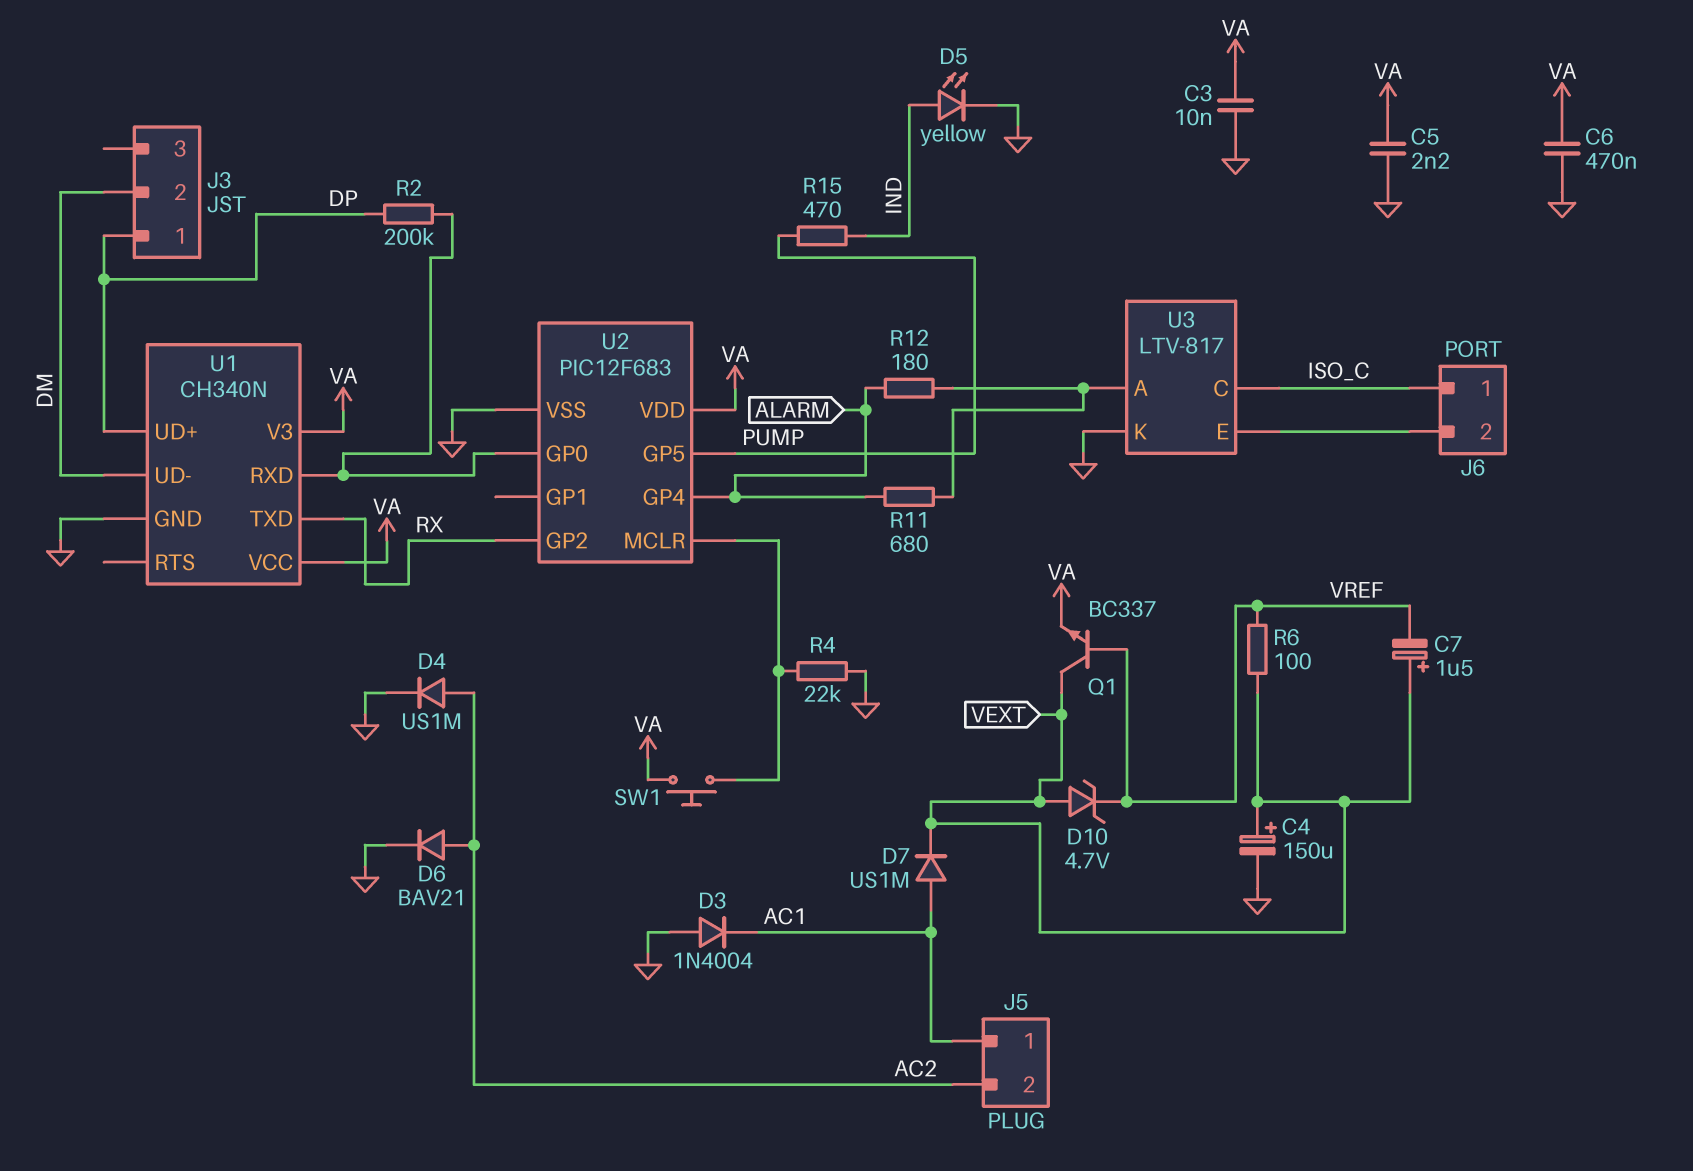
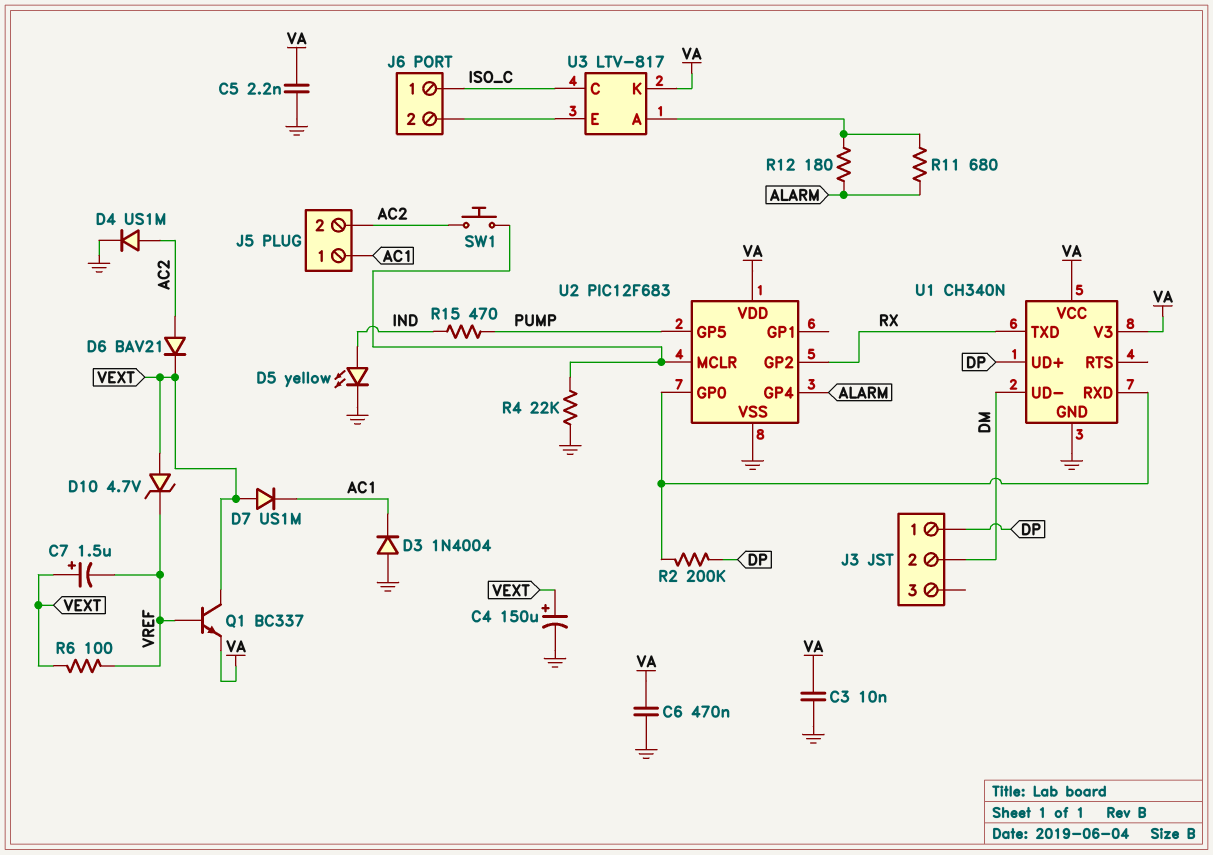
D6: diode BAV21 (A AC2, K GND) -> diode BAV21 (A AC2, K VEXT)
D7: diode US1M (A AC1, K VEXT) -> diode US1M (A VEXT, K AC1)
SW1: button (U2/MCLR, VA) -> button (AC2, U2/MCLR)
U3 pin K: GND -> VA

